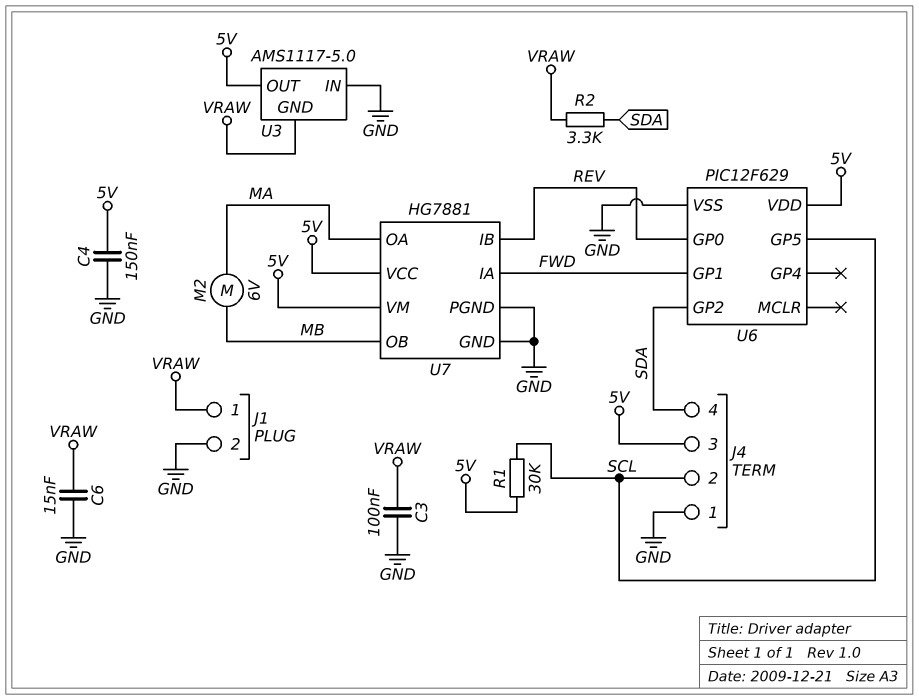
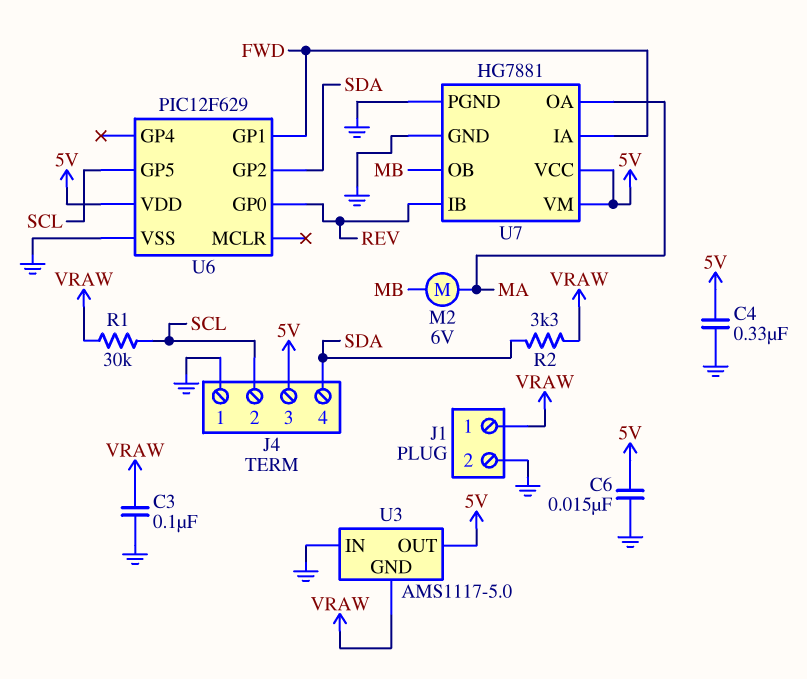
C4: 150nF (5V, GND) -> 330nF (5V, GND)
C6: 15nF (GND, VRAW) -> 15nF (5V, GND)
R1: 30k (5V, SCL) -> 30k (SCL, VRAW)

